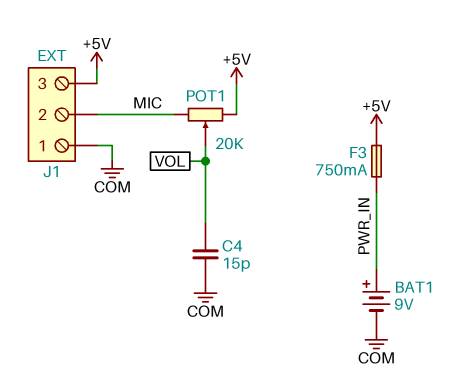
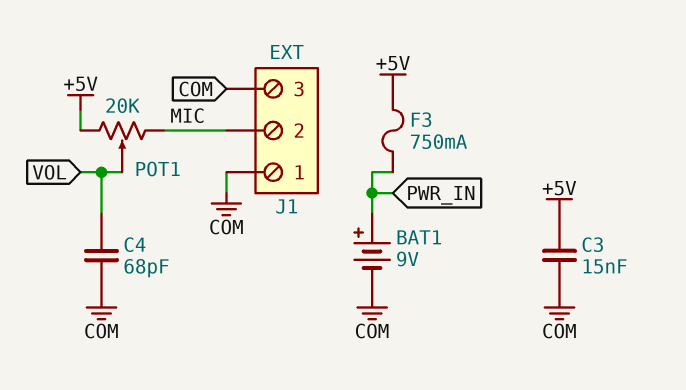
C3: none -> 15nF (+5V, COM)
C4: 15pF (COM, VOL) -> 68pF (COM, VOL)
J1 pin 3: +5V -> COM

